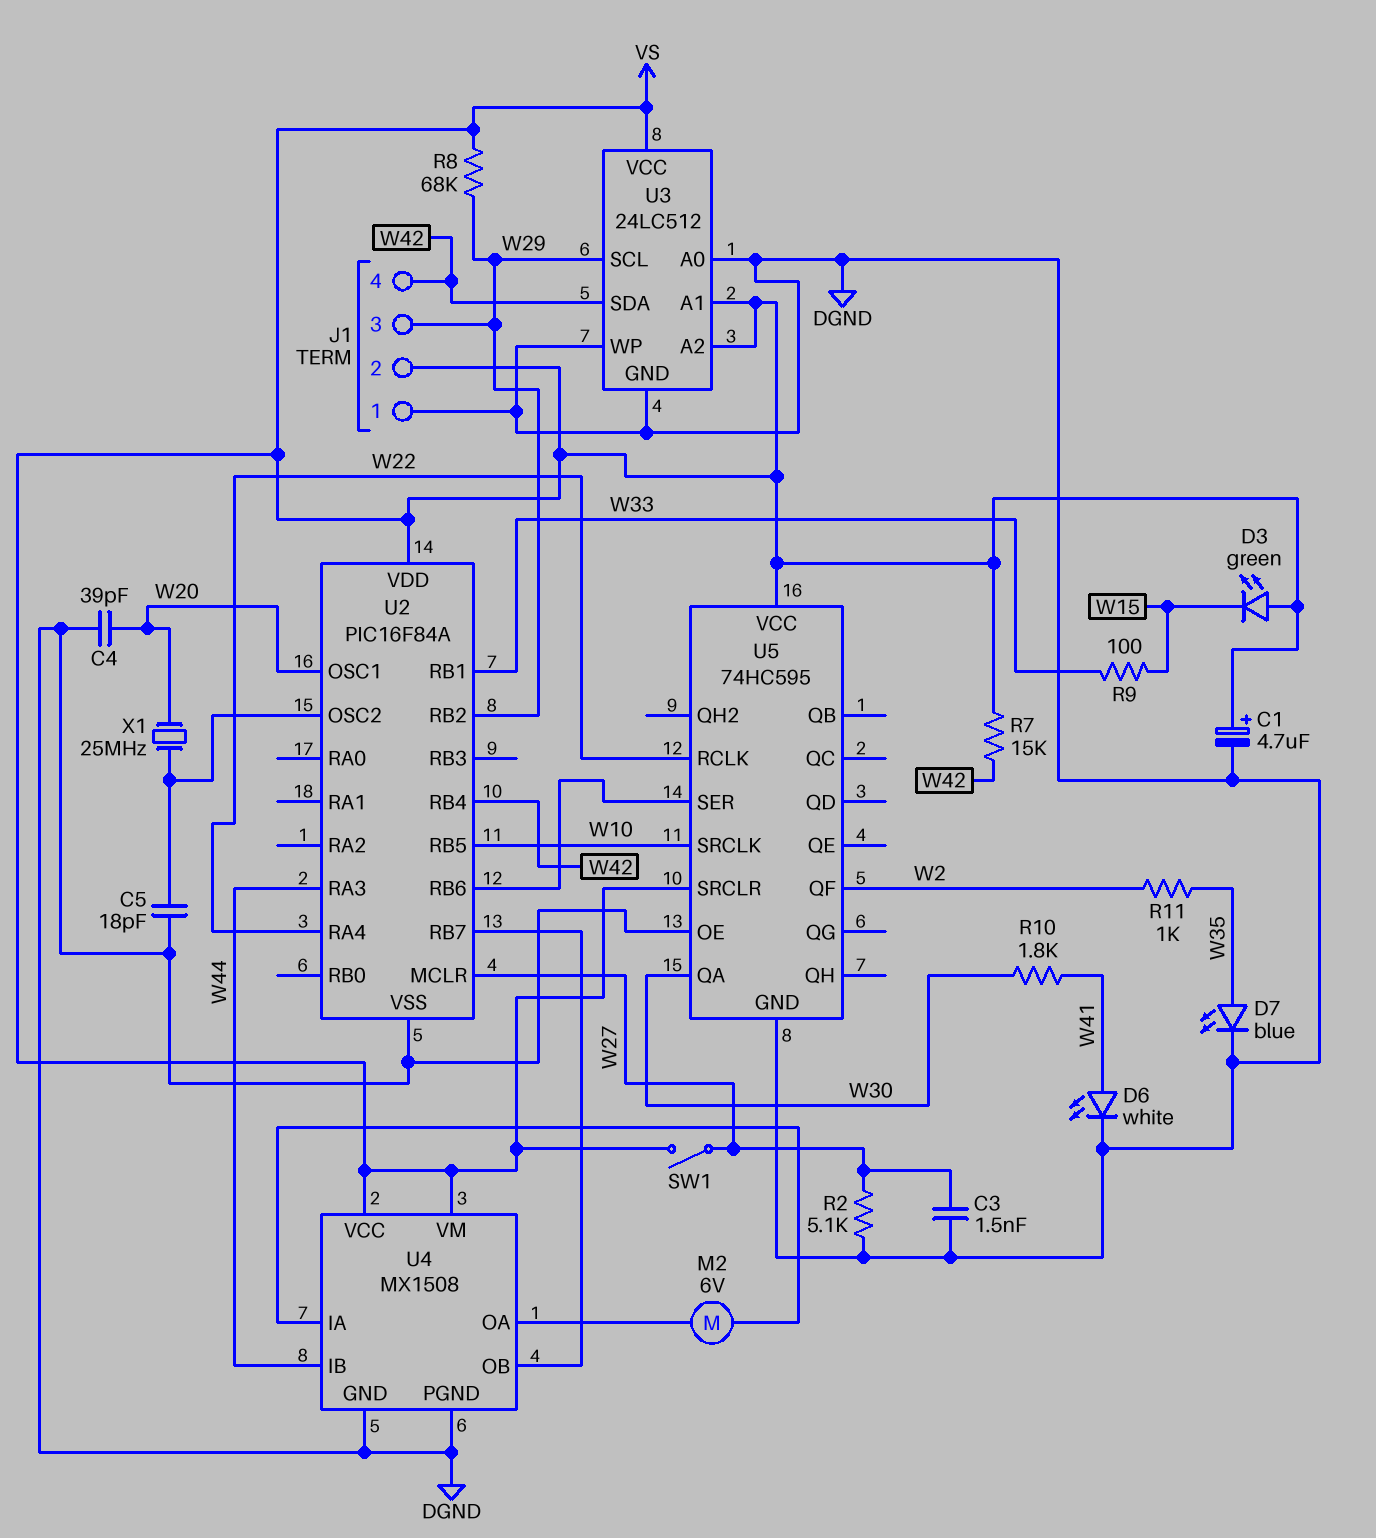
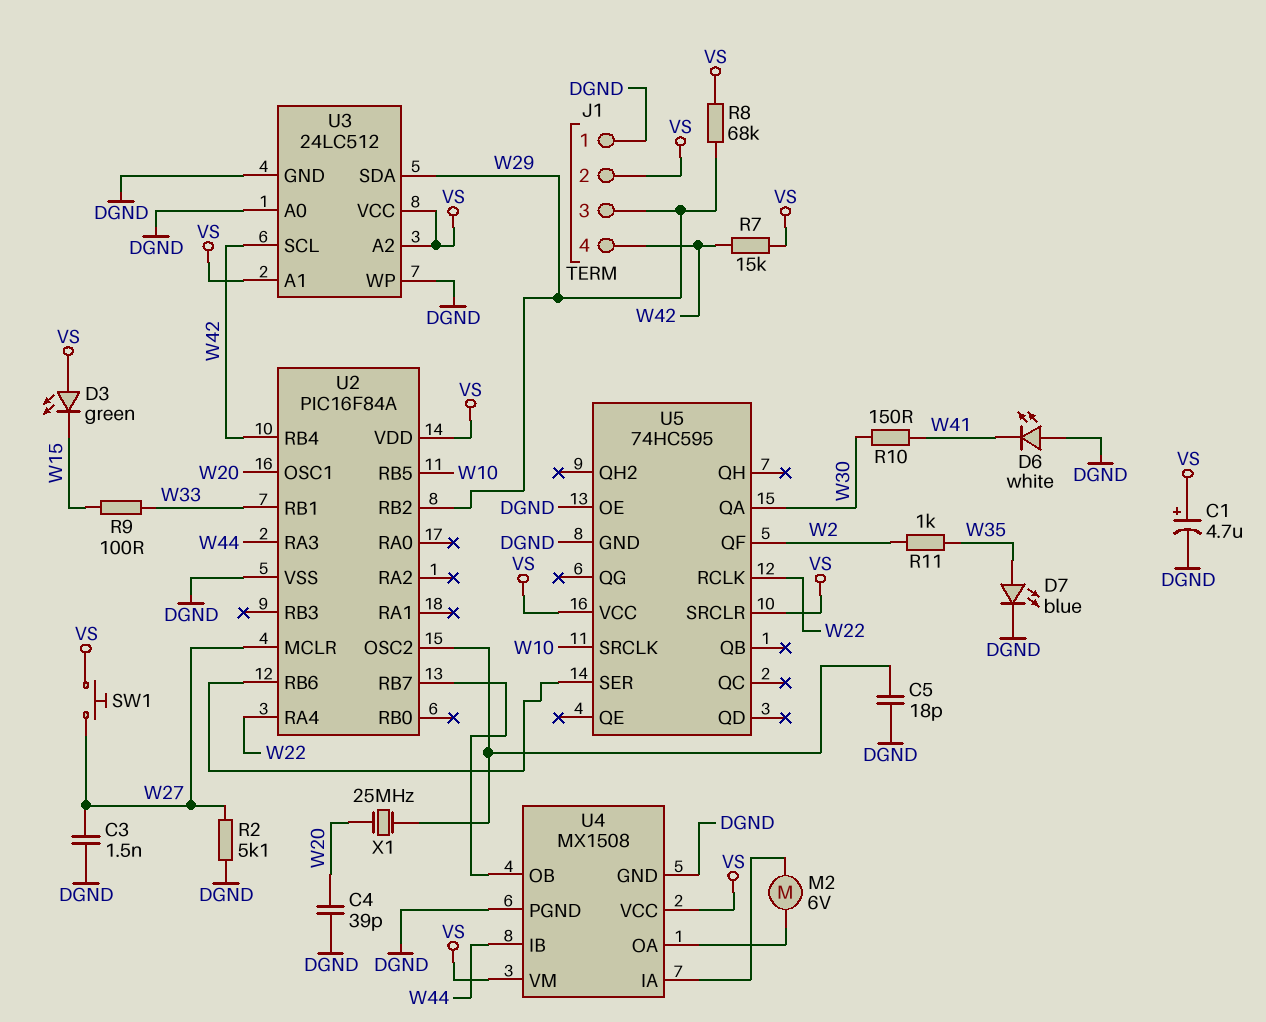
D6: LED white (A W41, K DGND) -> LED white (A DGND, K W41)
R10: 1.8k (W30, W41) -> 150 (W30, W41)
SW1: switch (VS, W27) -> button (VS, W27)
U3 pin SCL: W29 -> W42
U3 pin SDA: W42 -> W29

